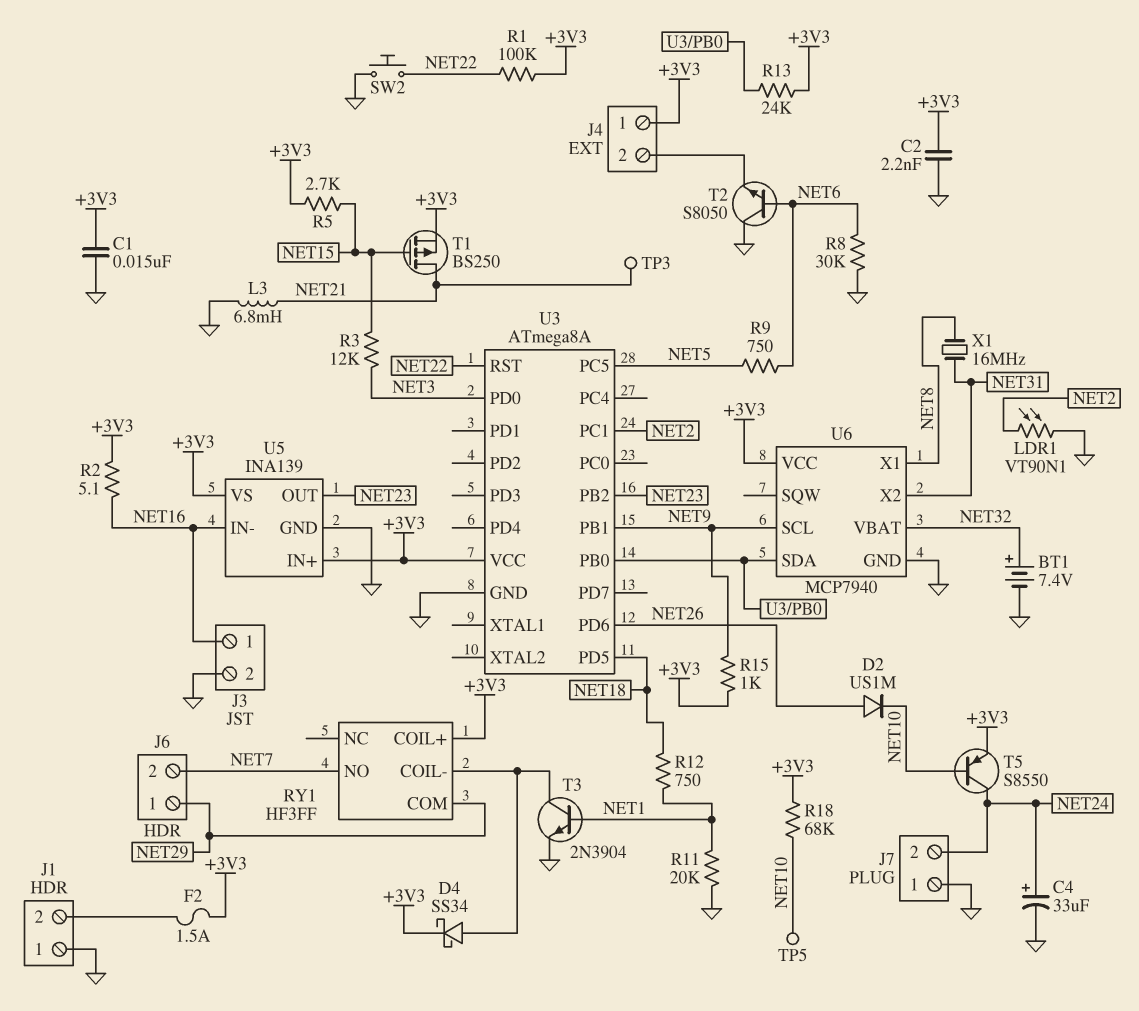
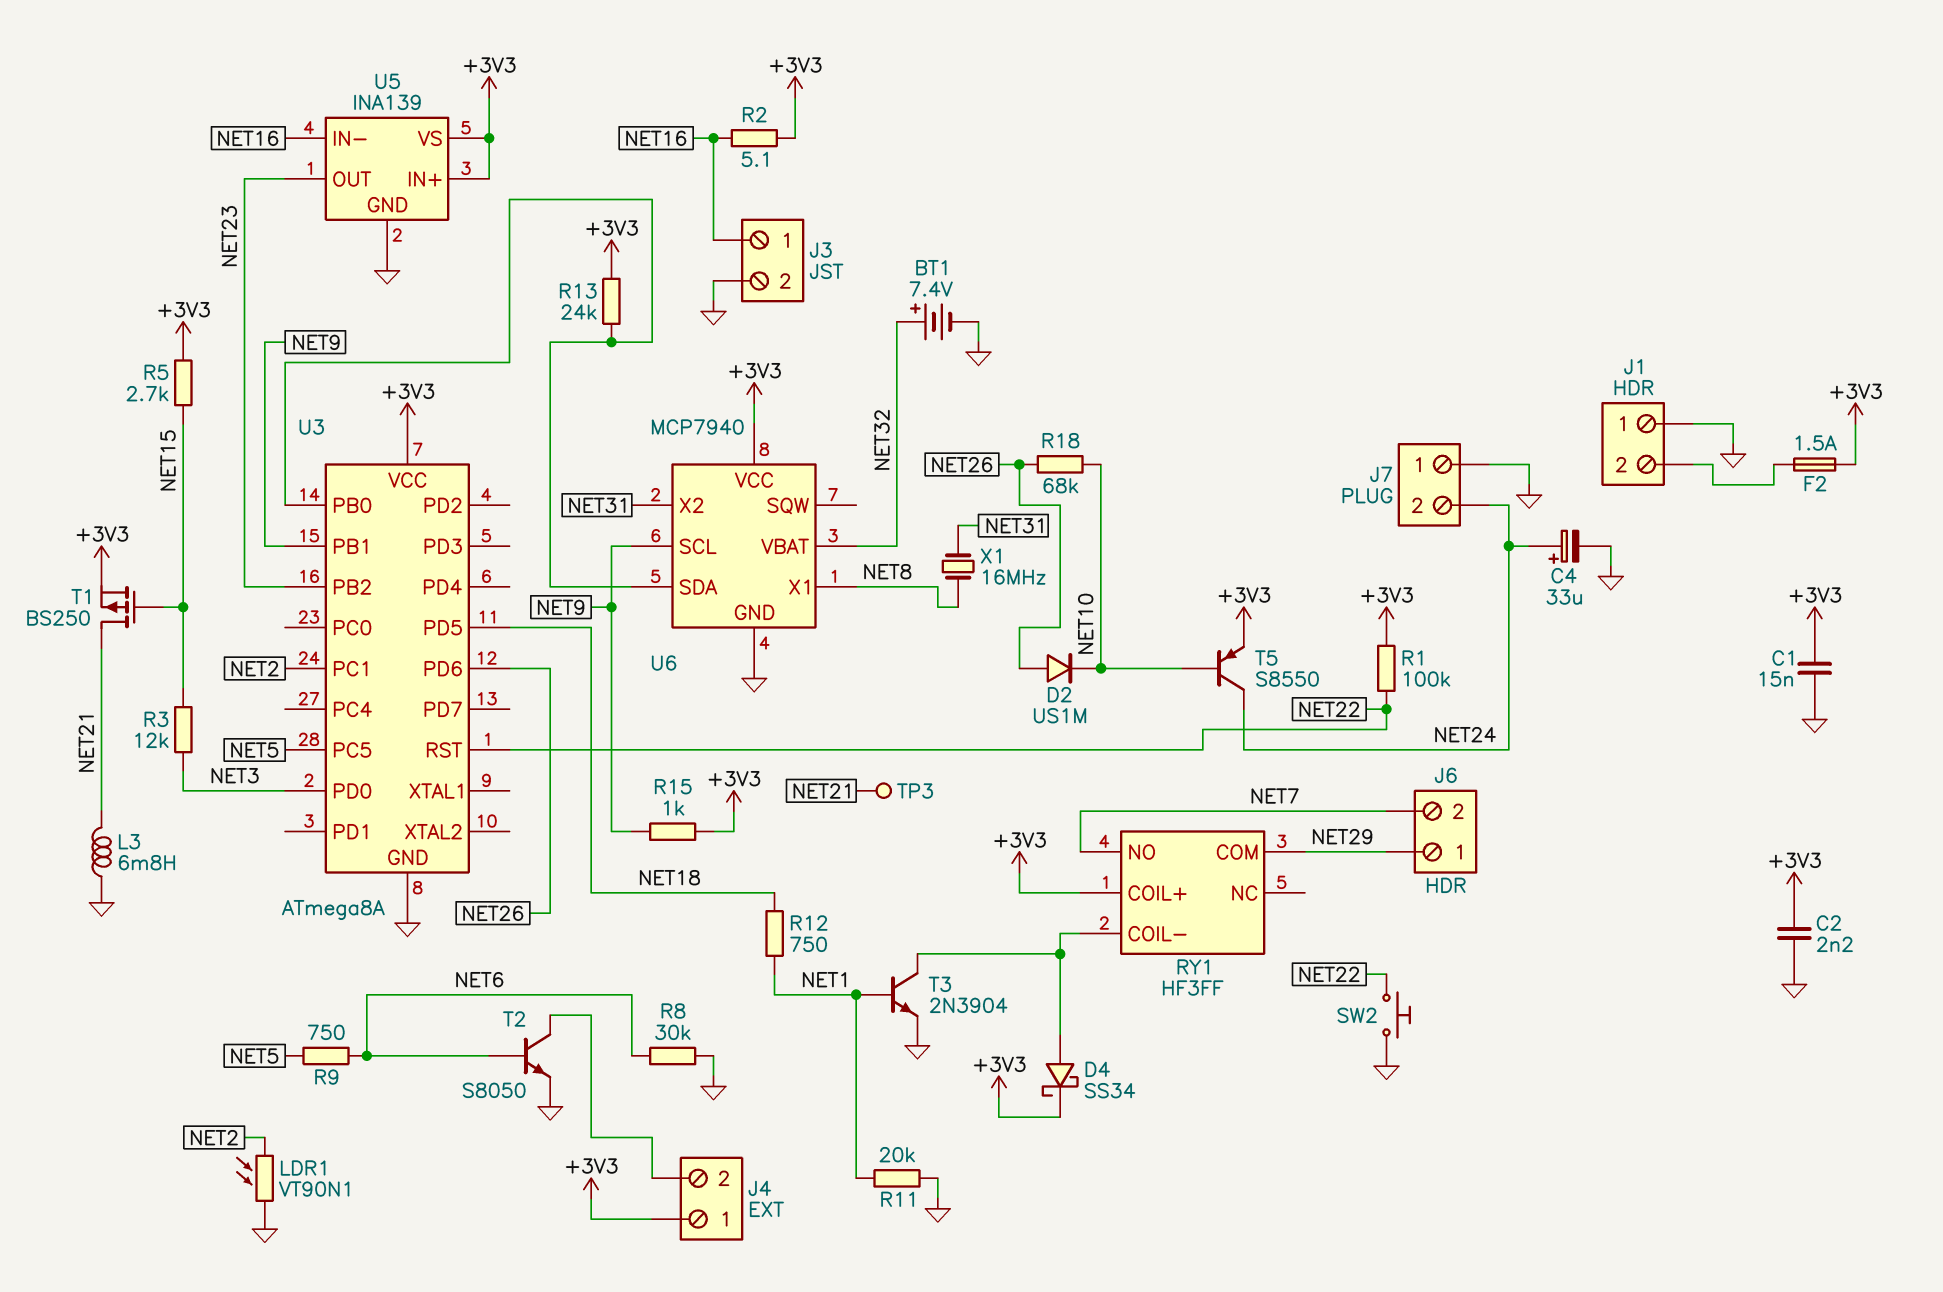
R18: 68k (+3V3, NET10) -> 68k (NET10, NET26)
T2: NPN S8050 (B NET6, C GND, E J4/2) -> NPN S8050 (B NET6, C J4/2, E GND)
TP5: test point (NET10) -> none

